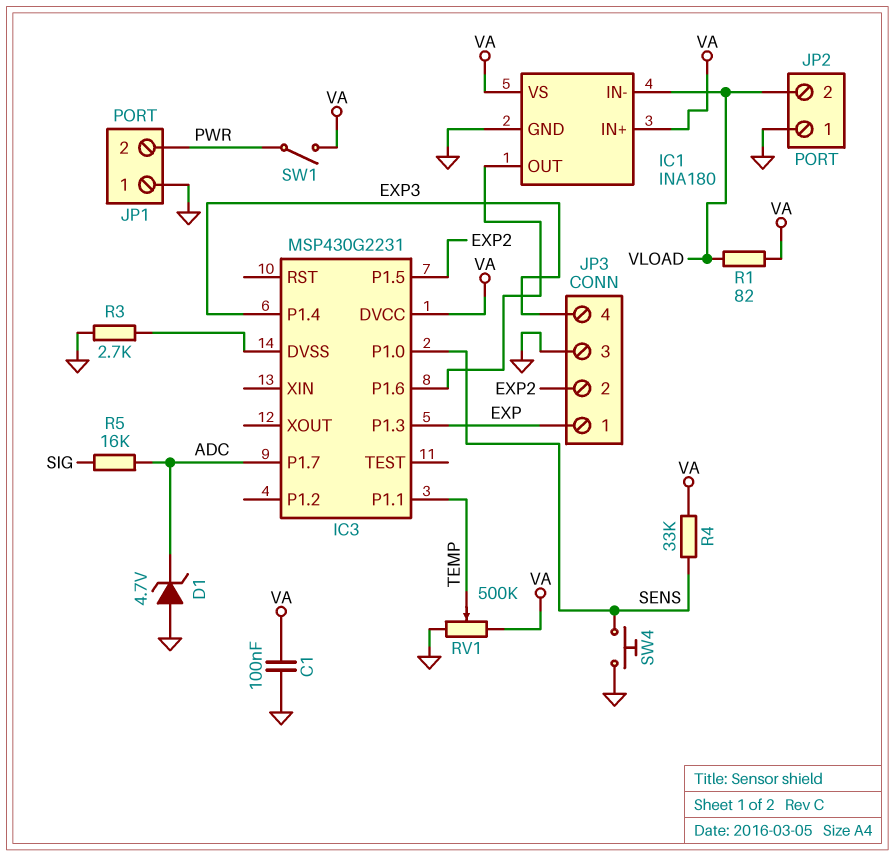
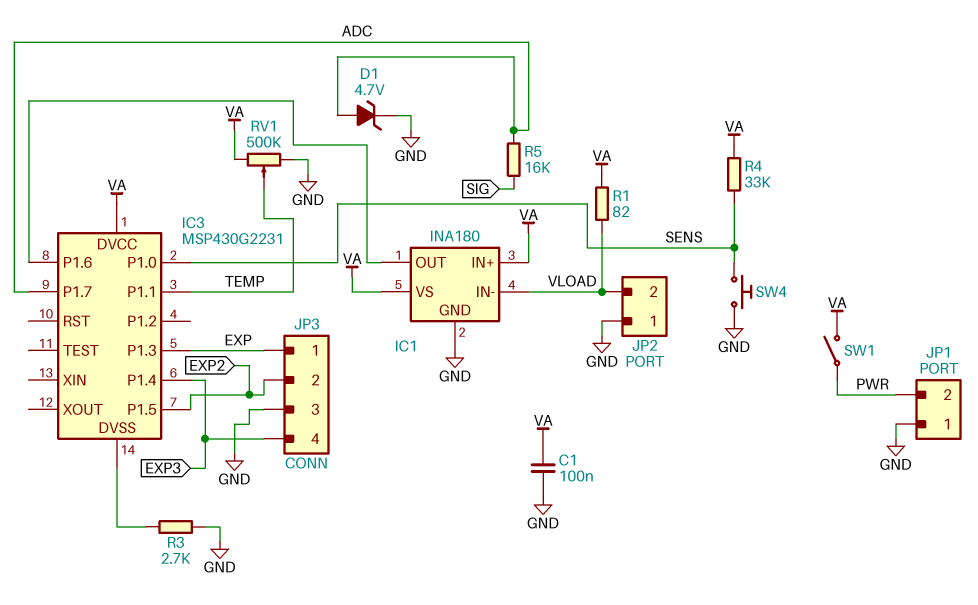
D1: zener 4.7V (A GND, K ADC) -> zener 4.7V (A ADC, K GND)

